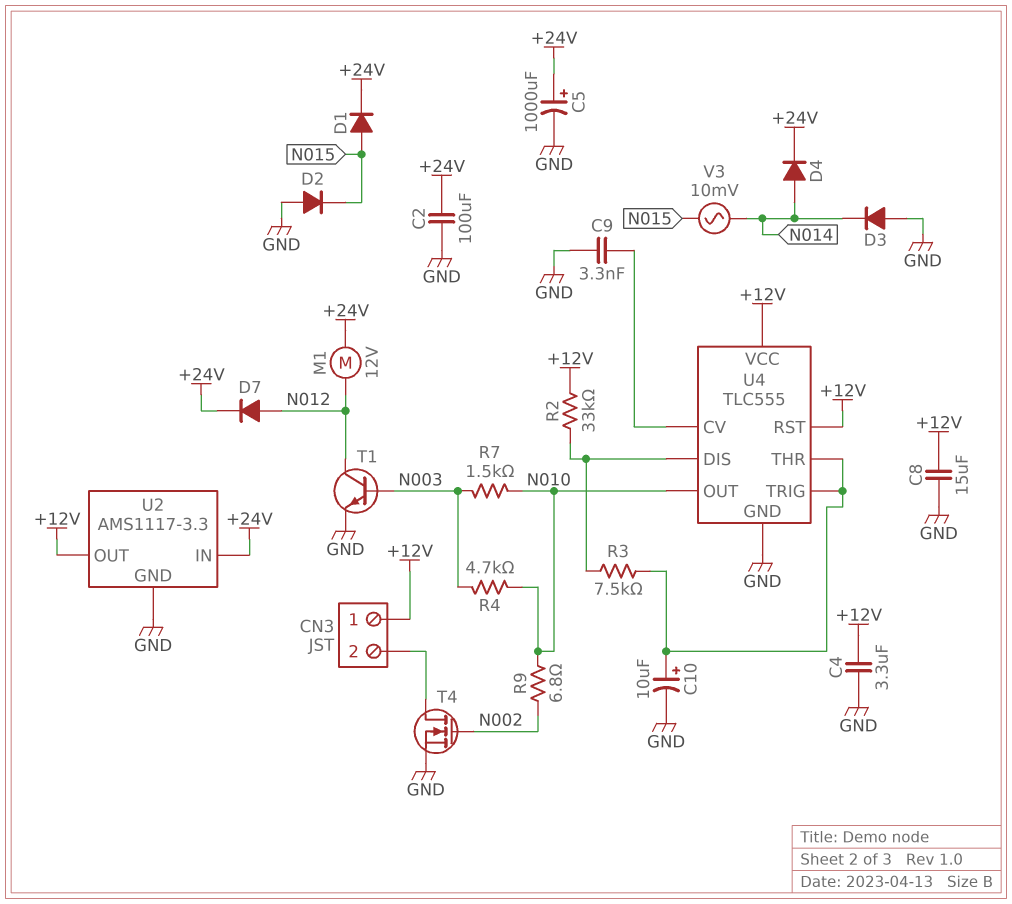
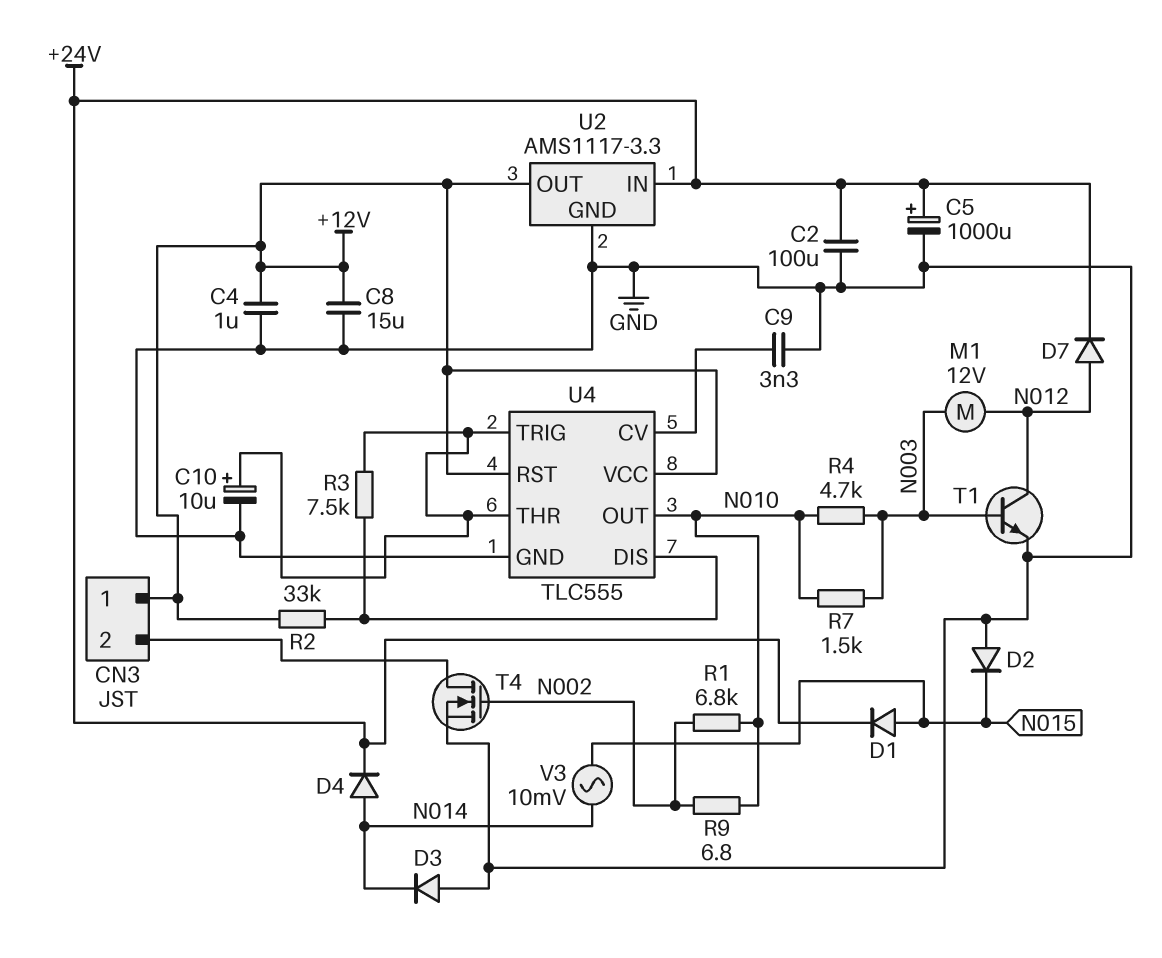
C4: 3.3uF (+12V, GND) -> 1uF (+12V, GND)
M1: motor 12V (+24V, N012) -> motor 12V (N003, N012)
R1: none -> 6.8k (N002, N010)

